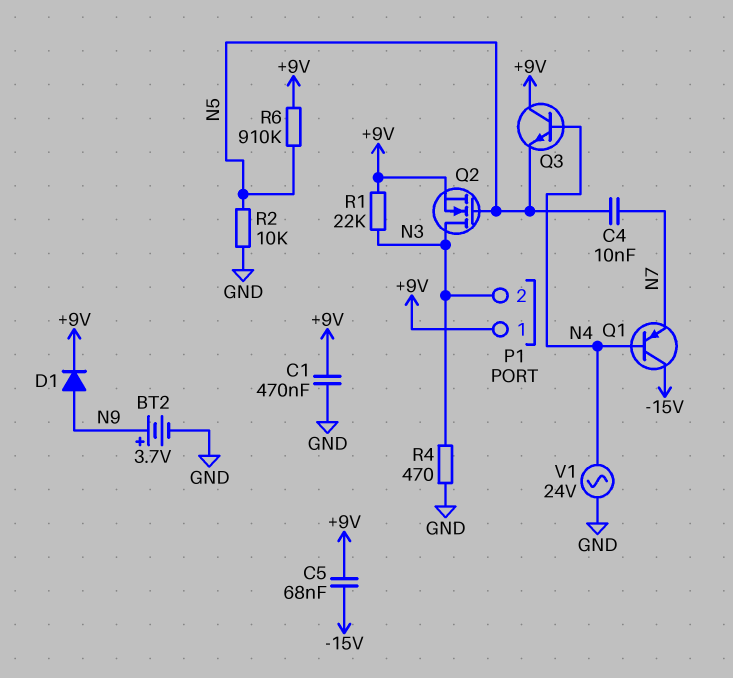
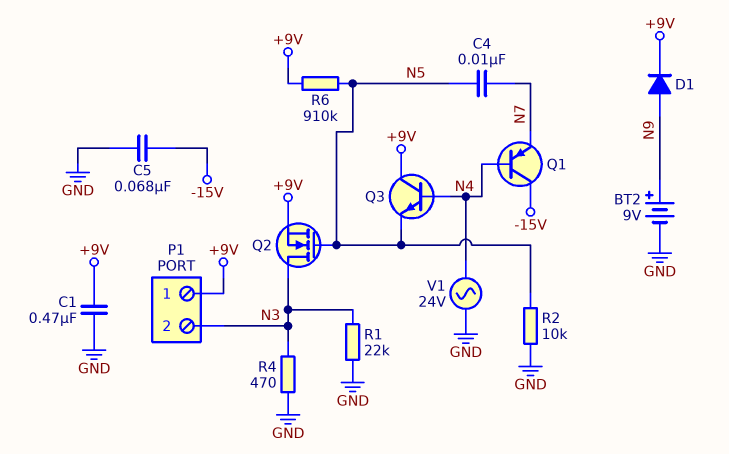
BT2: 3.7V (plus N9, minus GND) -> 9V (plus N9, minus GND)
C5: 68nF (+9V, -15V) -> 68nF (-15V, GND)
R1: 22k (+9V, N3) -> 22k (GND, N3)

